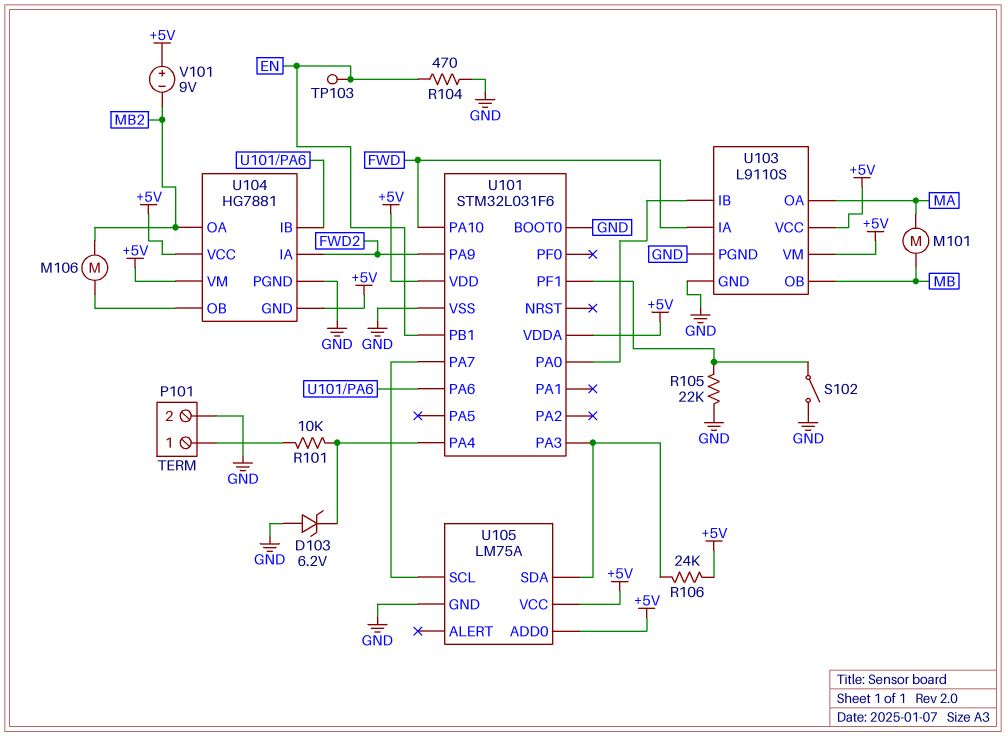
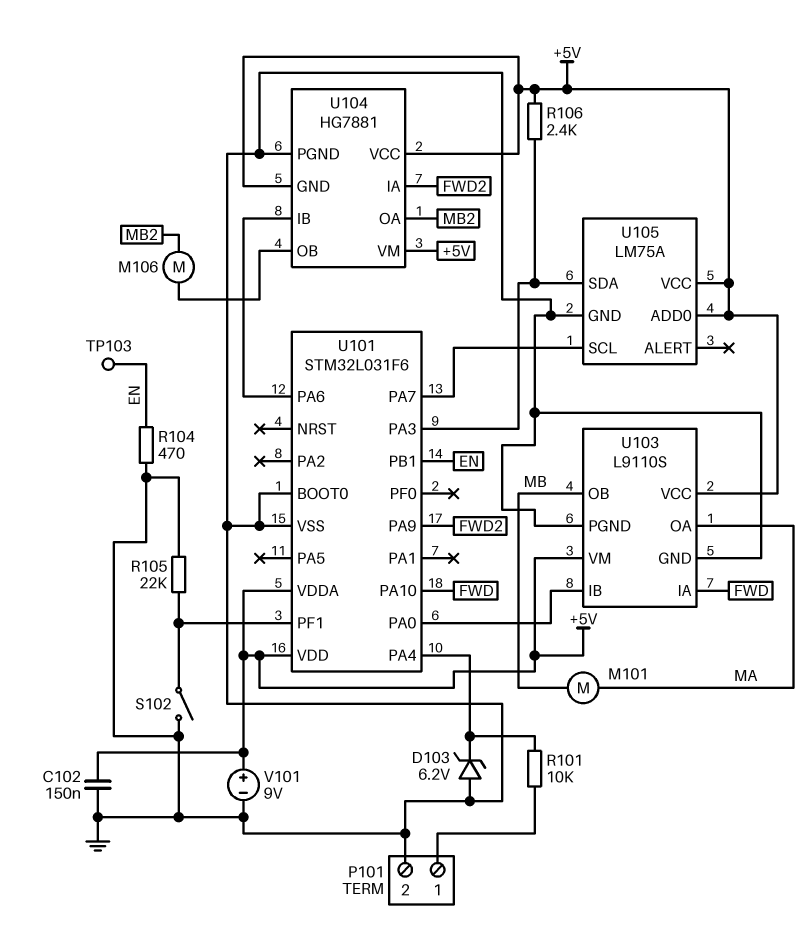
C102: none -> 150nF (+5V, GND)
R106: 24k (+5V, U101/PA3) -> 2.4k (+5V, U101/PA3)
V101: 9V (plus +5V, minus MB2) -> 9V (plus +5V, minus GND)

